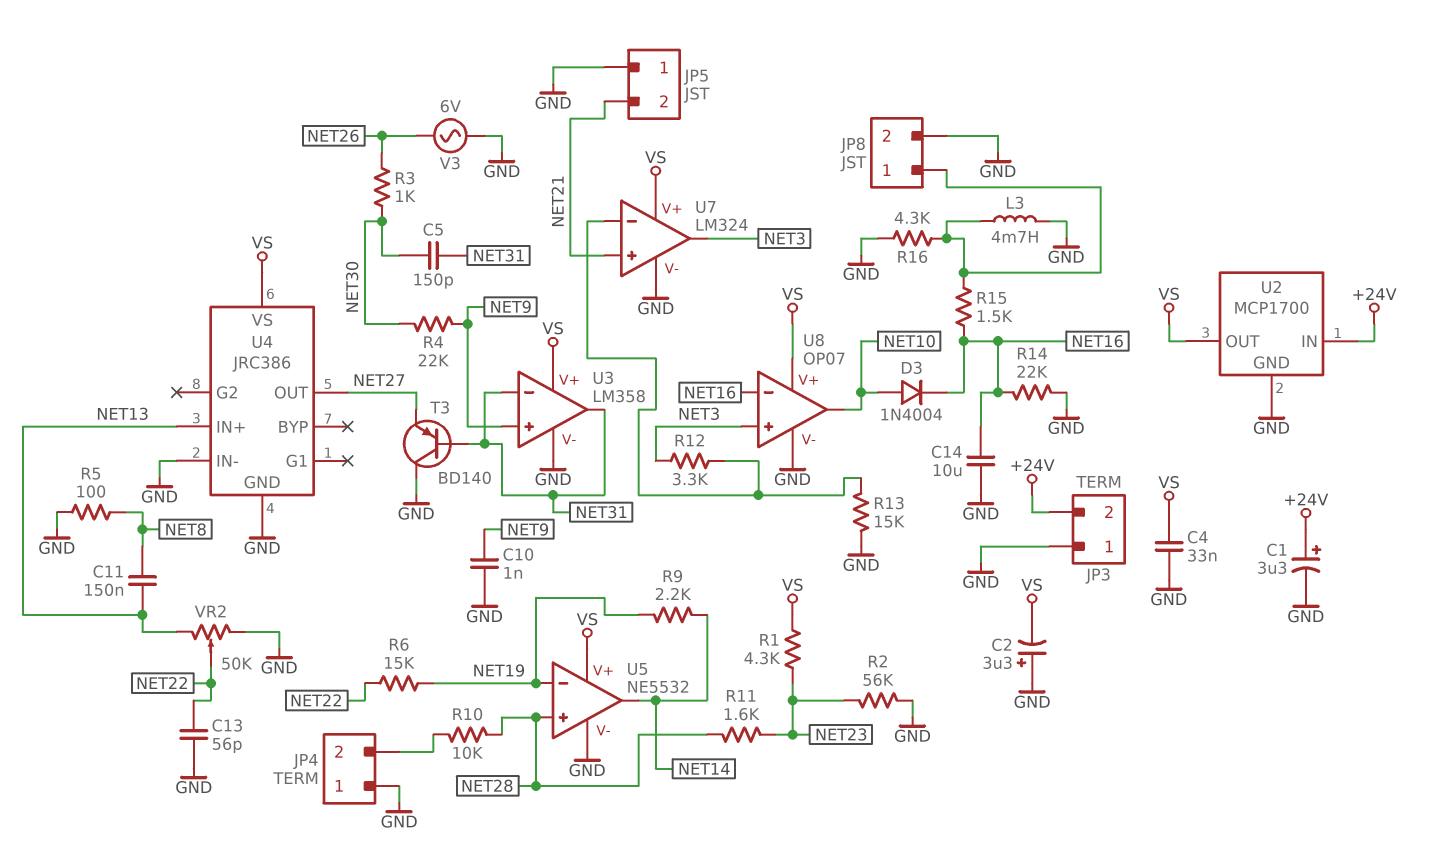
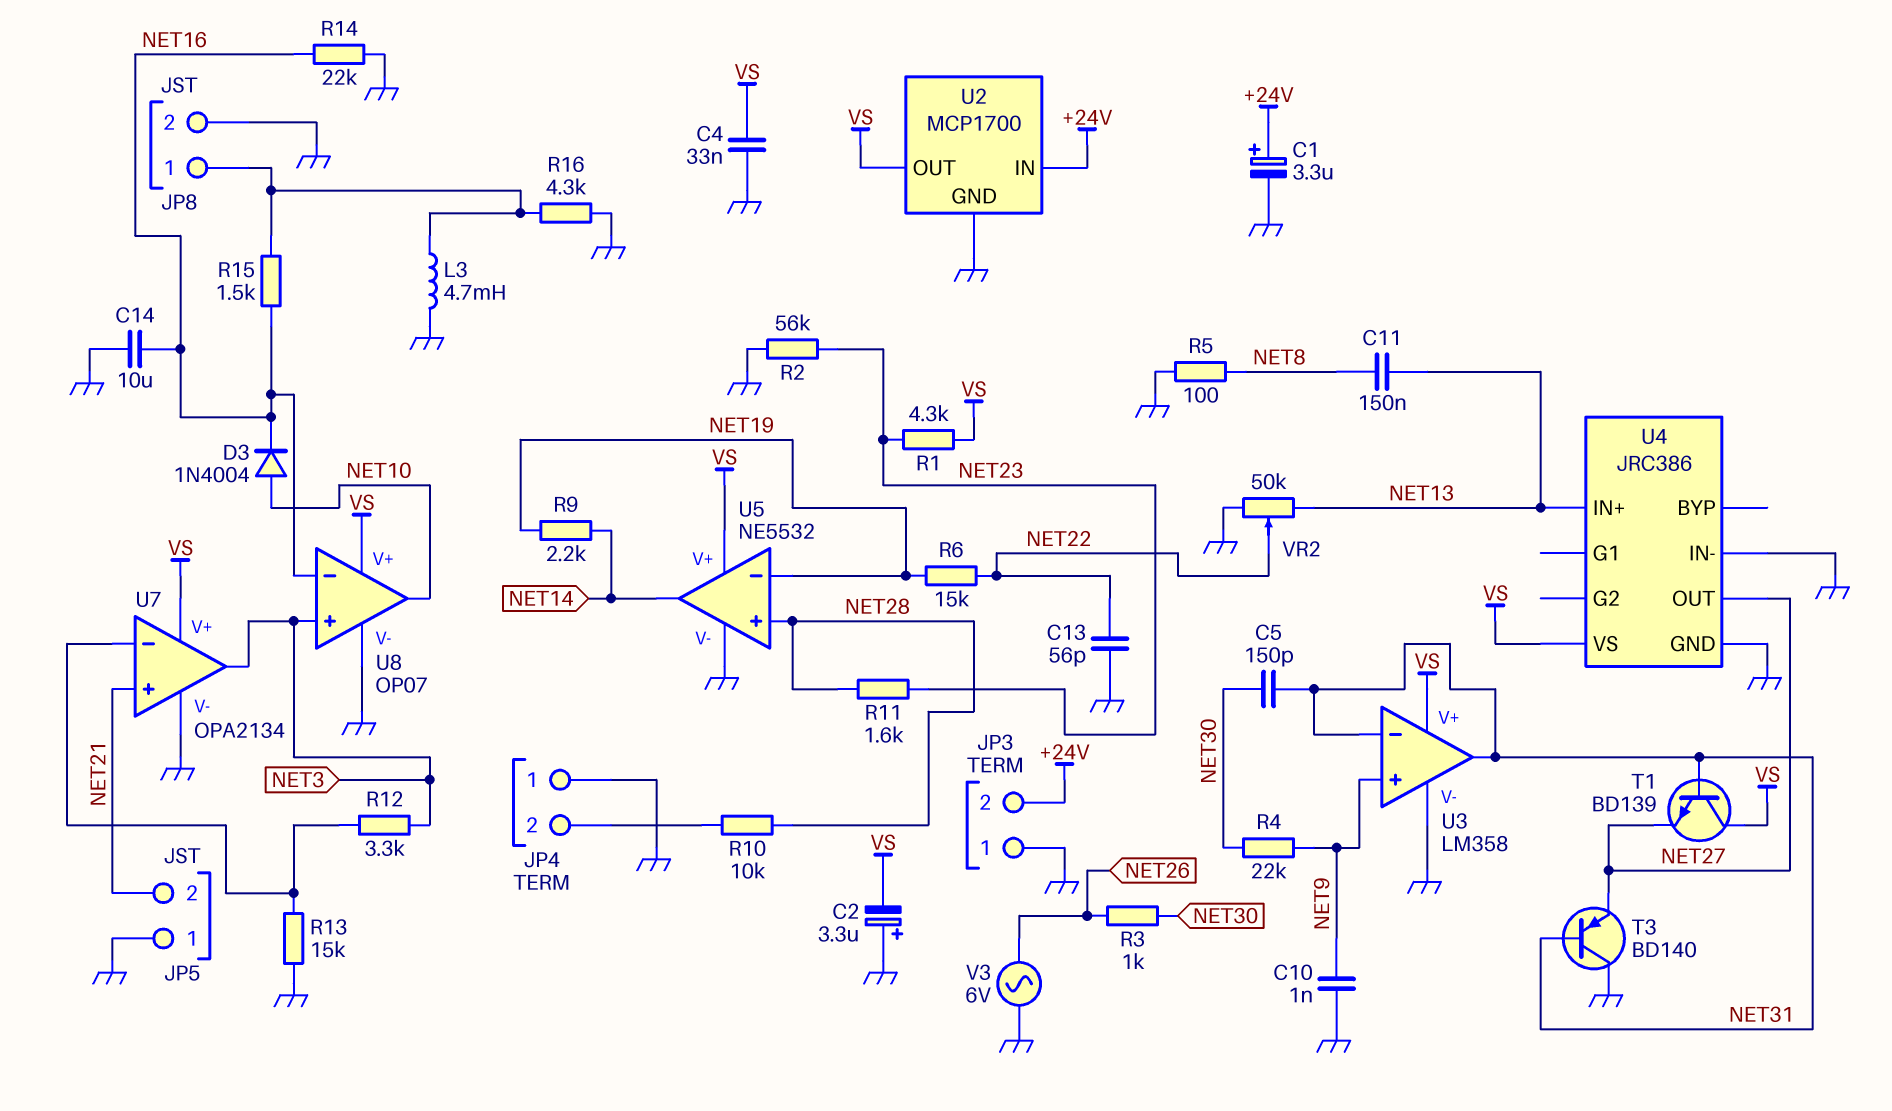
T1: none -> NPN BD139 (B NET31, C VS, E NET27)
U7: LM324 -> OPA2134

